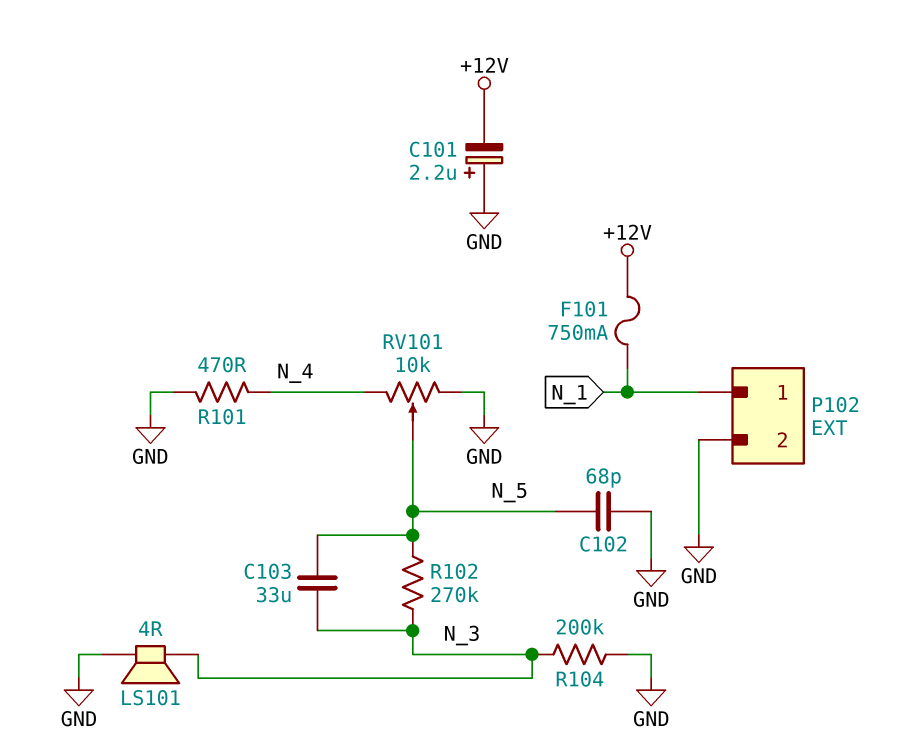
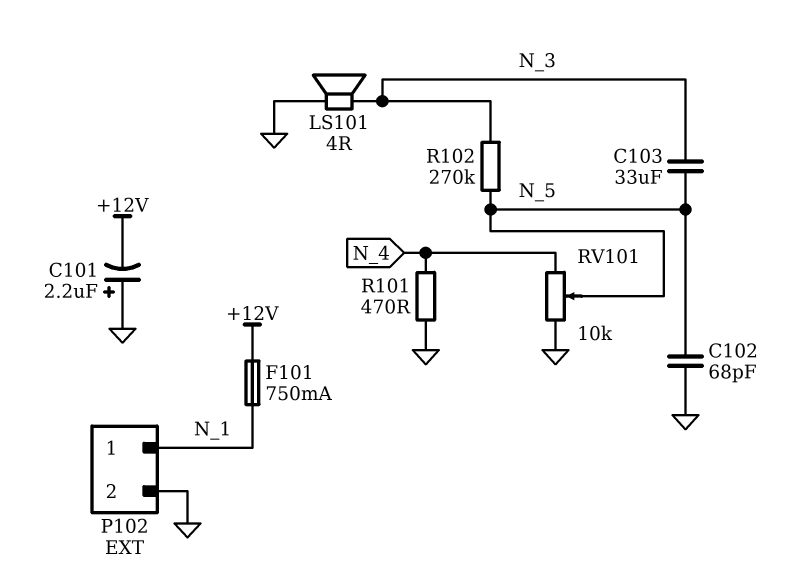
R104: 200k (GND, N_3) -> none

